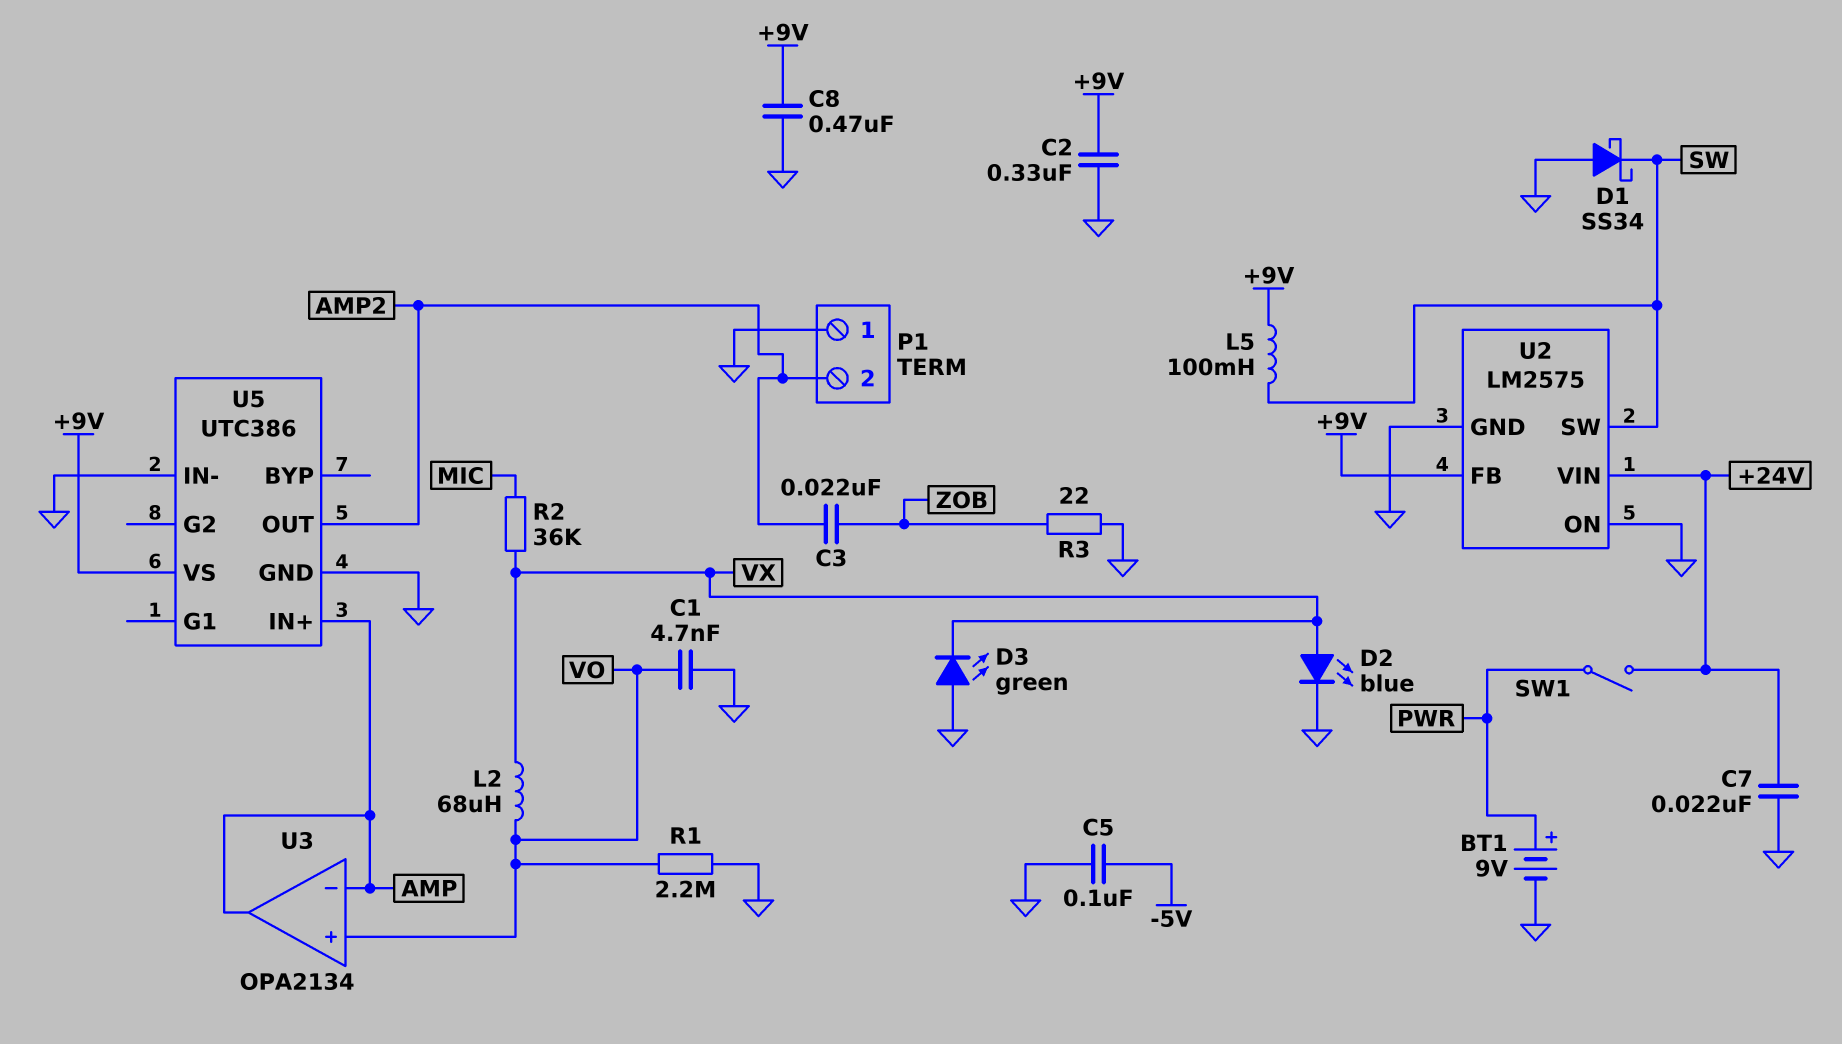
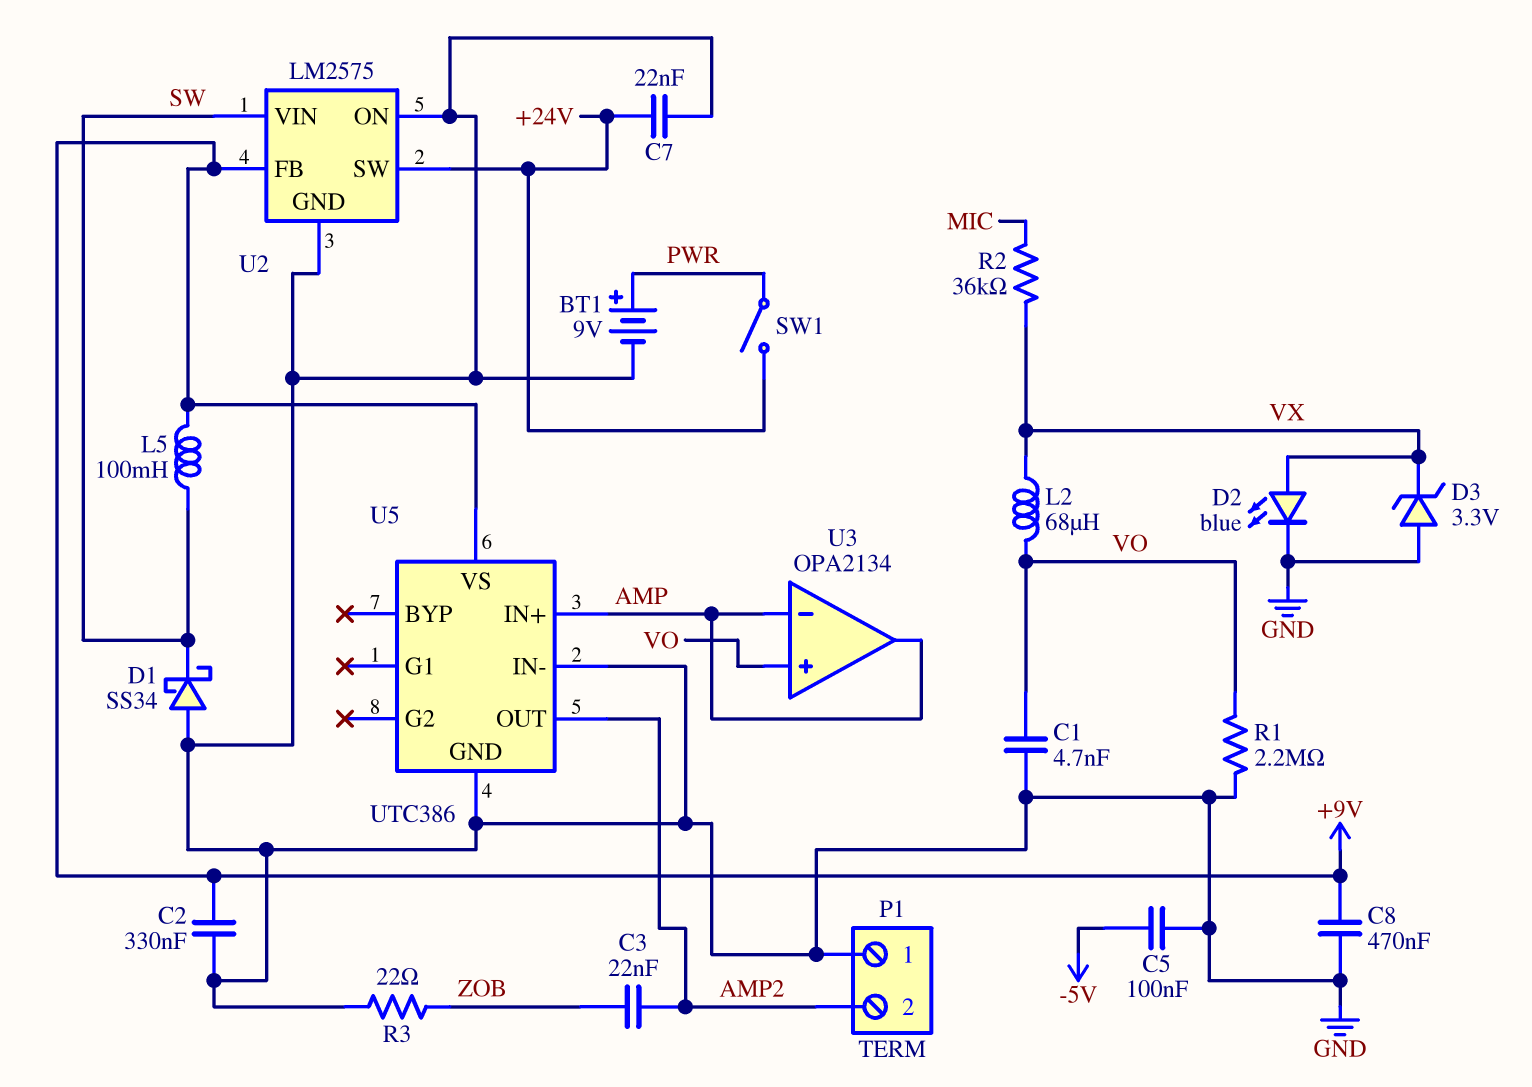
D3: LED green (A GND, K VX) -> zener 3.3V (A GND, K VX)
U2 pin SW: SW -> +24V
U2 pin VIN: +24V -> SW

